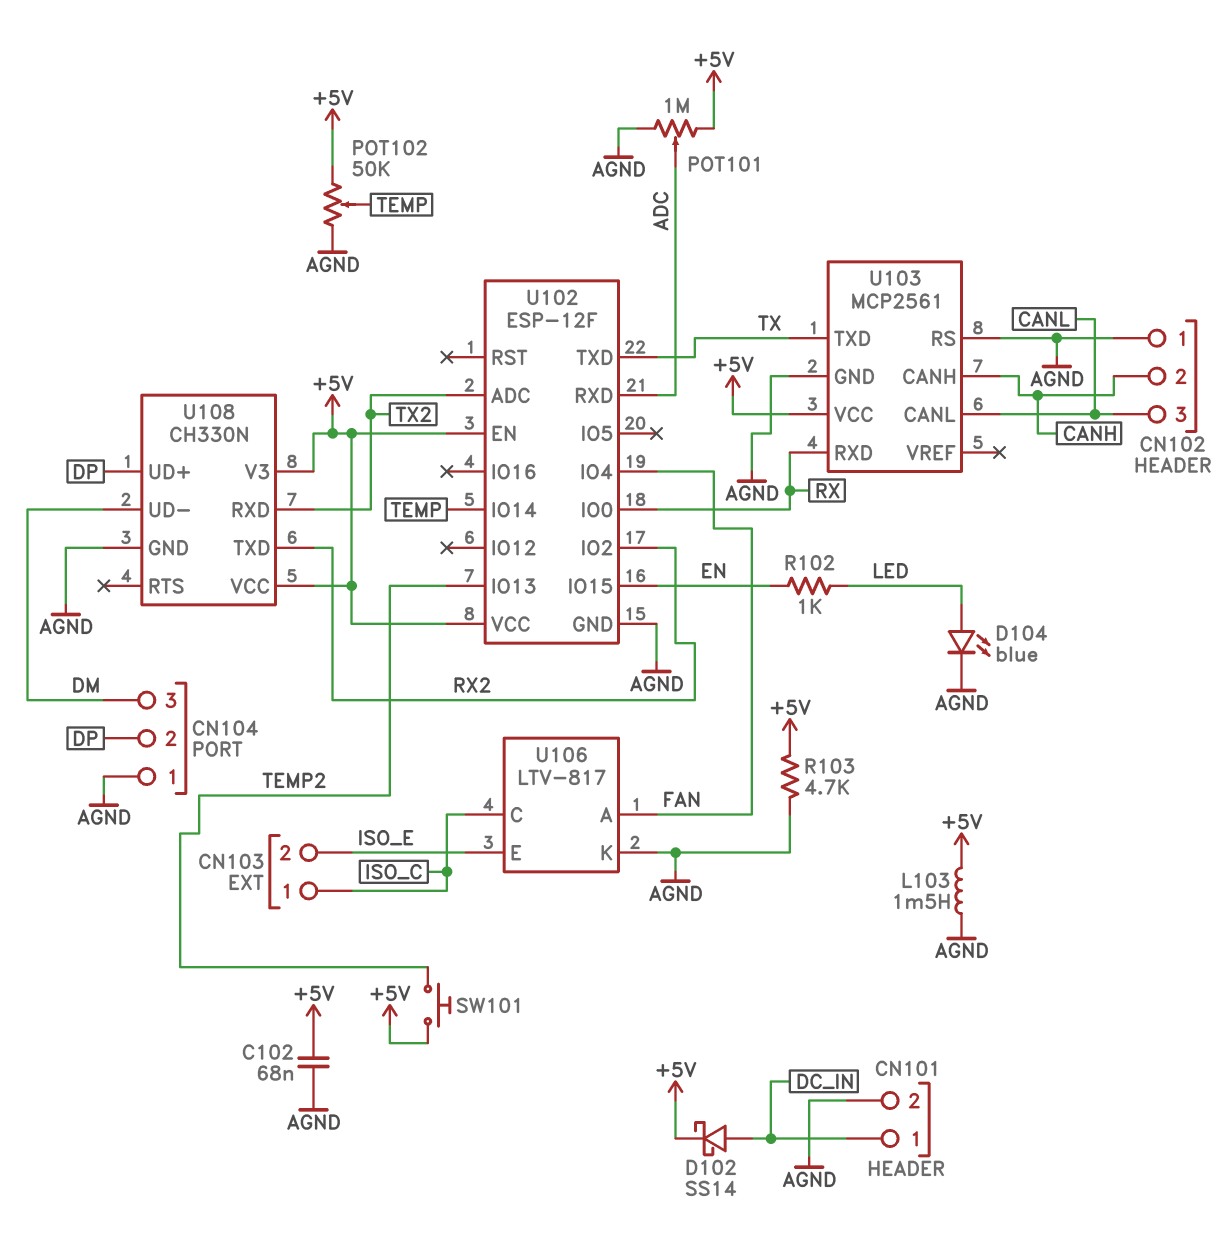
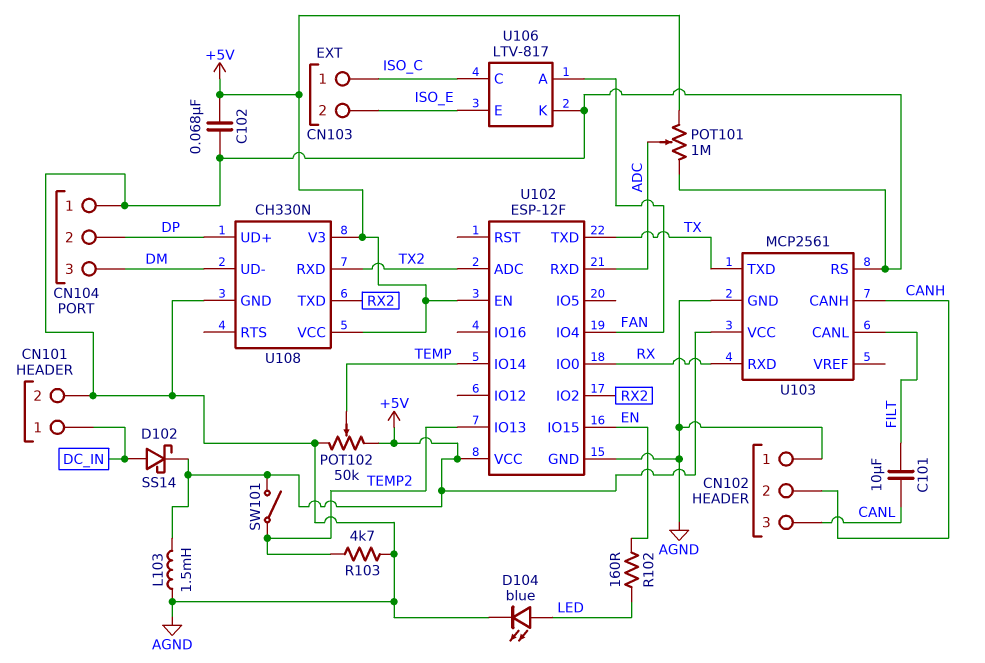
C101: none -> 10uF (CANL, FILT)
R102: 1k (EN, LED) -> 160 (EN, LED)
R103: 4.7k (+5V, AGND) -> 4.7k (AGND, TEMP2)
SW101: button (+5V, TEMP2) -> switch (+5V, TEMP2)
U103 pin CANL: CANL -> FILT

